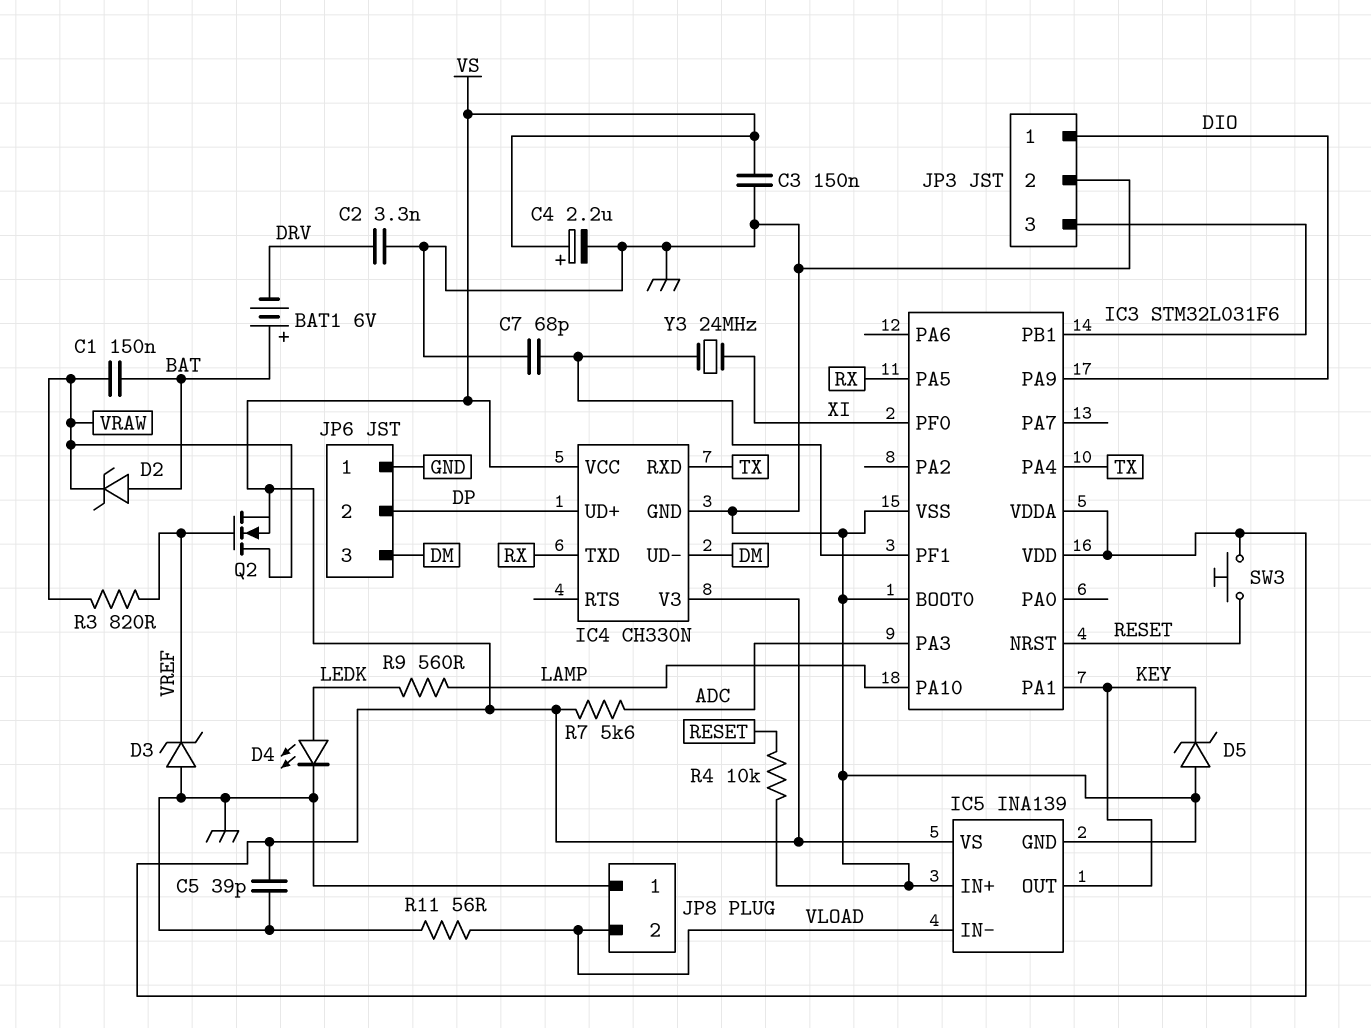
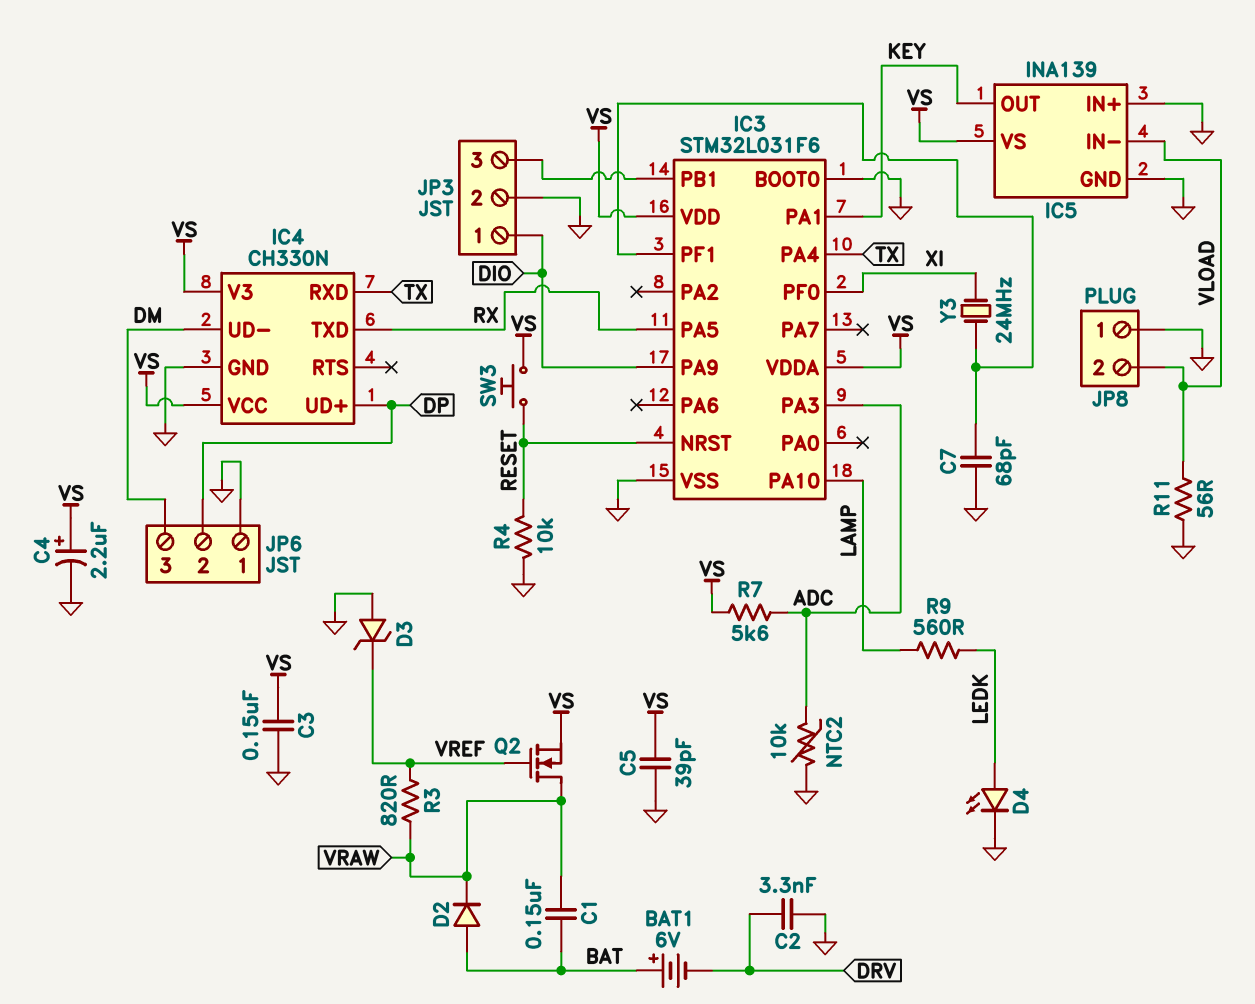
D2: zener (A BAT, K VRAW) -> diode (A BAT, K VRAW)
D5: zener (A GND, K KEY) -> none
NTC2: none -> 10k (ADC, GND)

